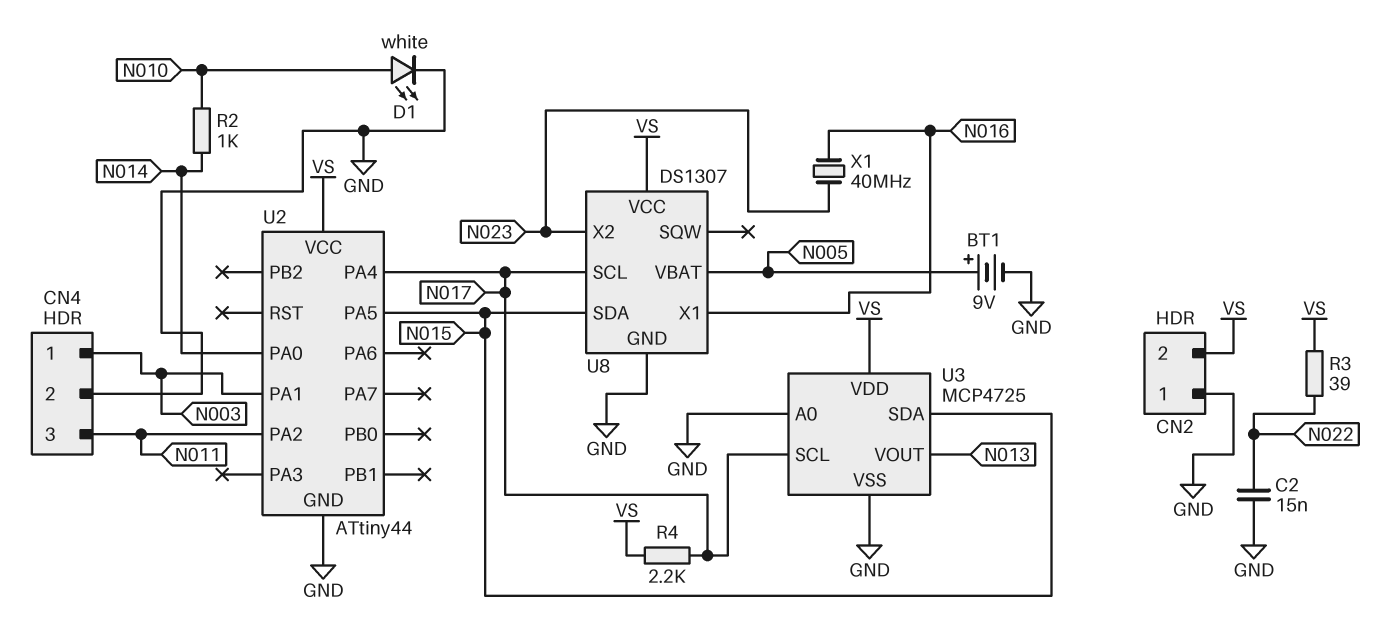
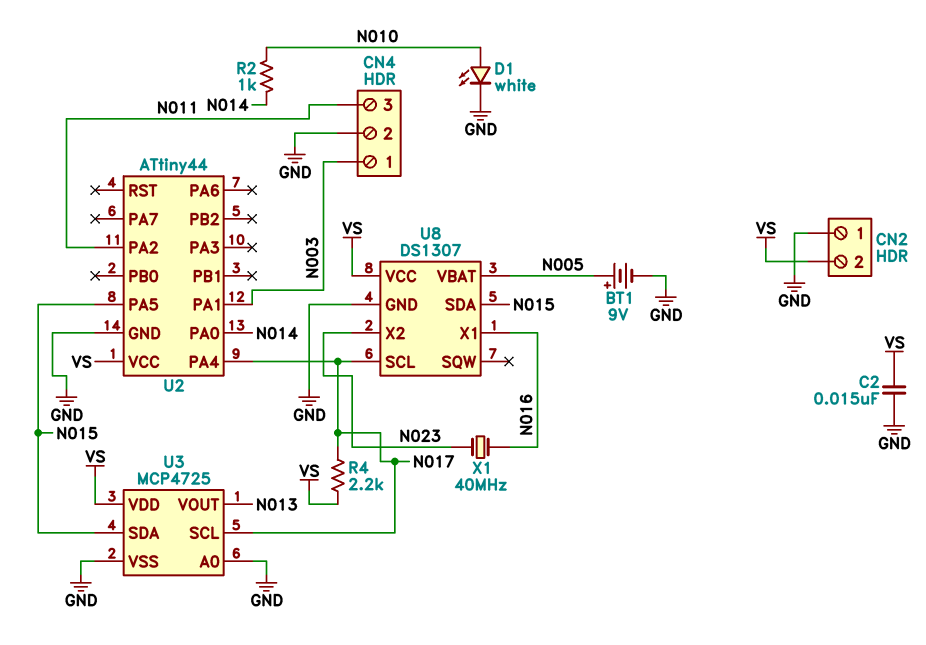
C2: 15nF (GND, N022) -> 15nF (GND, VS)
R3: 39 (N022, VS) -> none

